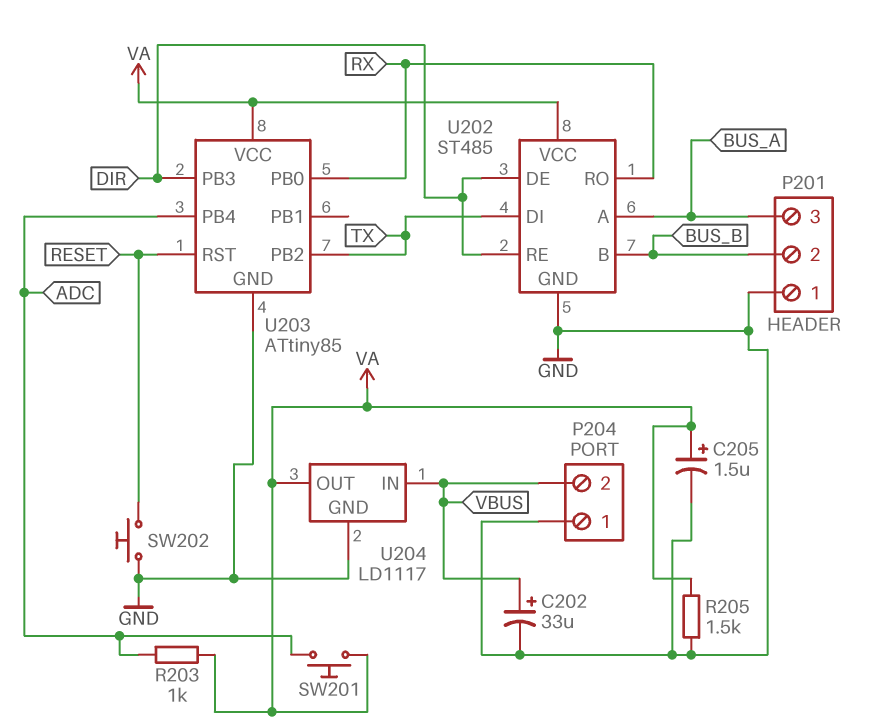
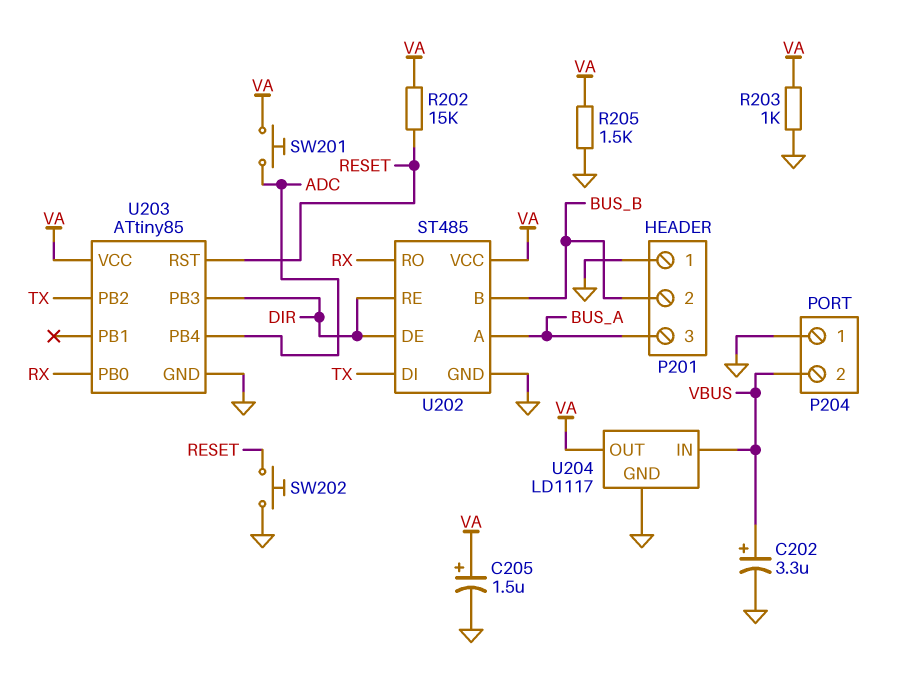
C202: 33uF (plus VBUS, minus GND) -> 3.3uF (plus VBUS, minus GND)
R202: none -> 15k (RESET, VA)
R203: 1k (ADC, VA) -> 1k (GND, VA)

